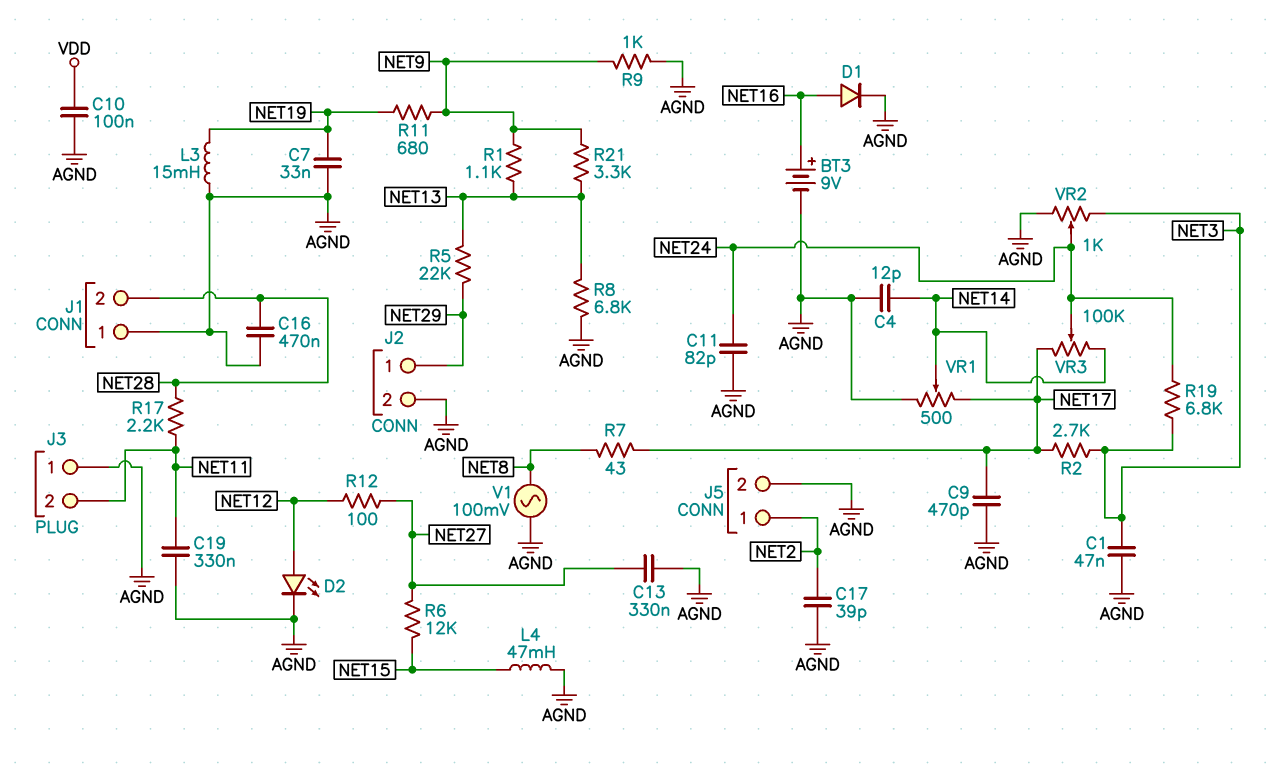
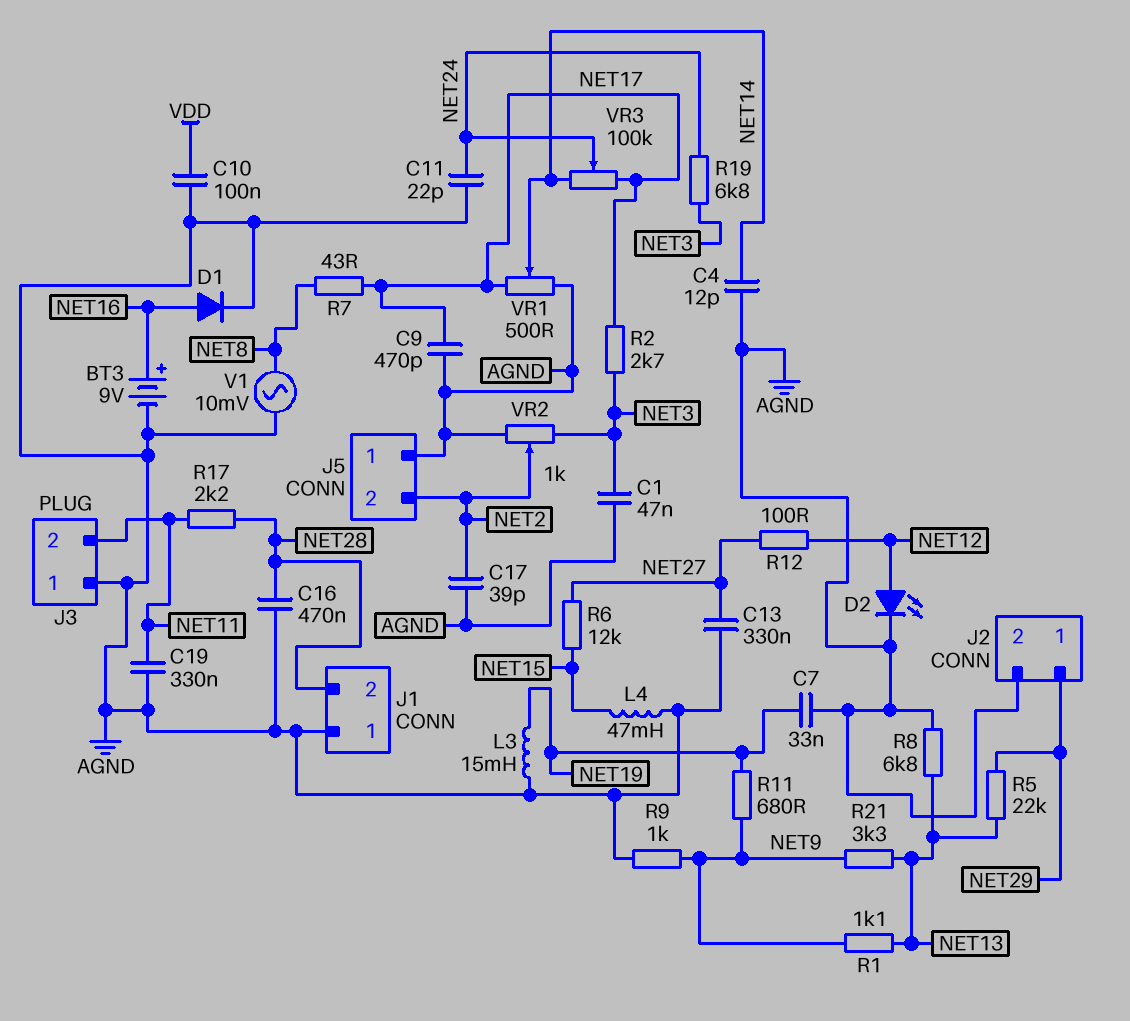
C11: 82pF (AGND, NET24) -> 22pF (AGND, NET24)
J5 pin 1: NET2 -> AGND
J5 pin 2: AGND -> NET2
V1: AC 100mV (AGND, NET8) -> AC 10mV (AGND, NET8)
VR2: 1k (AGND, NET3, wiper NET24) -> 1k (AGND, NET3, wiper NET2)

